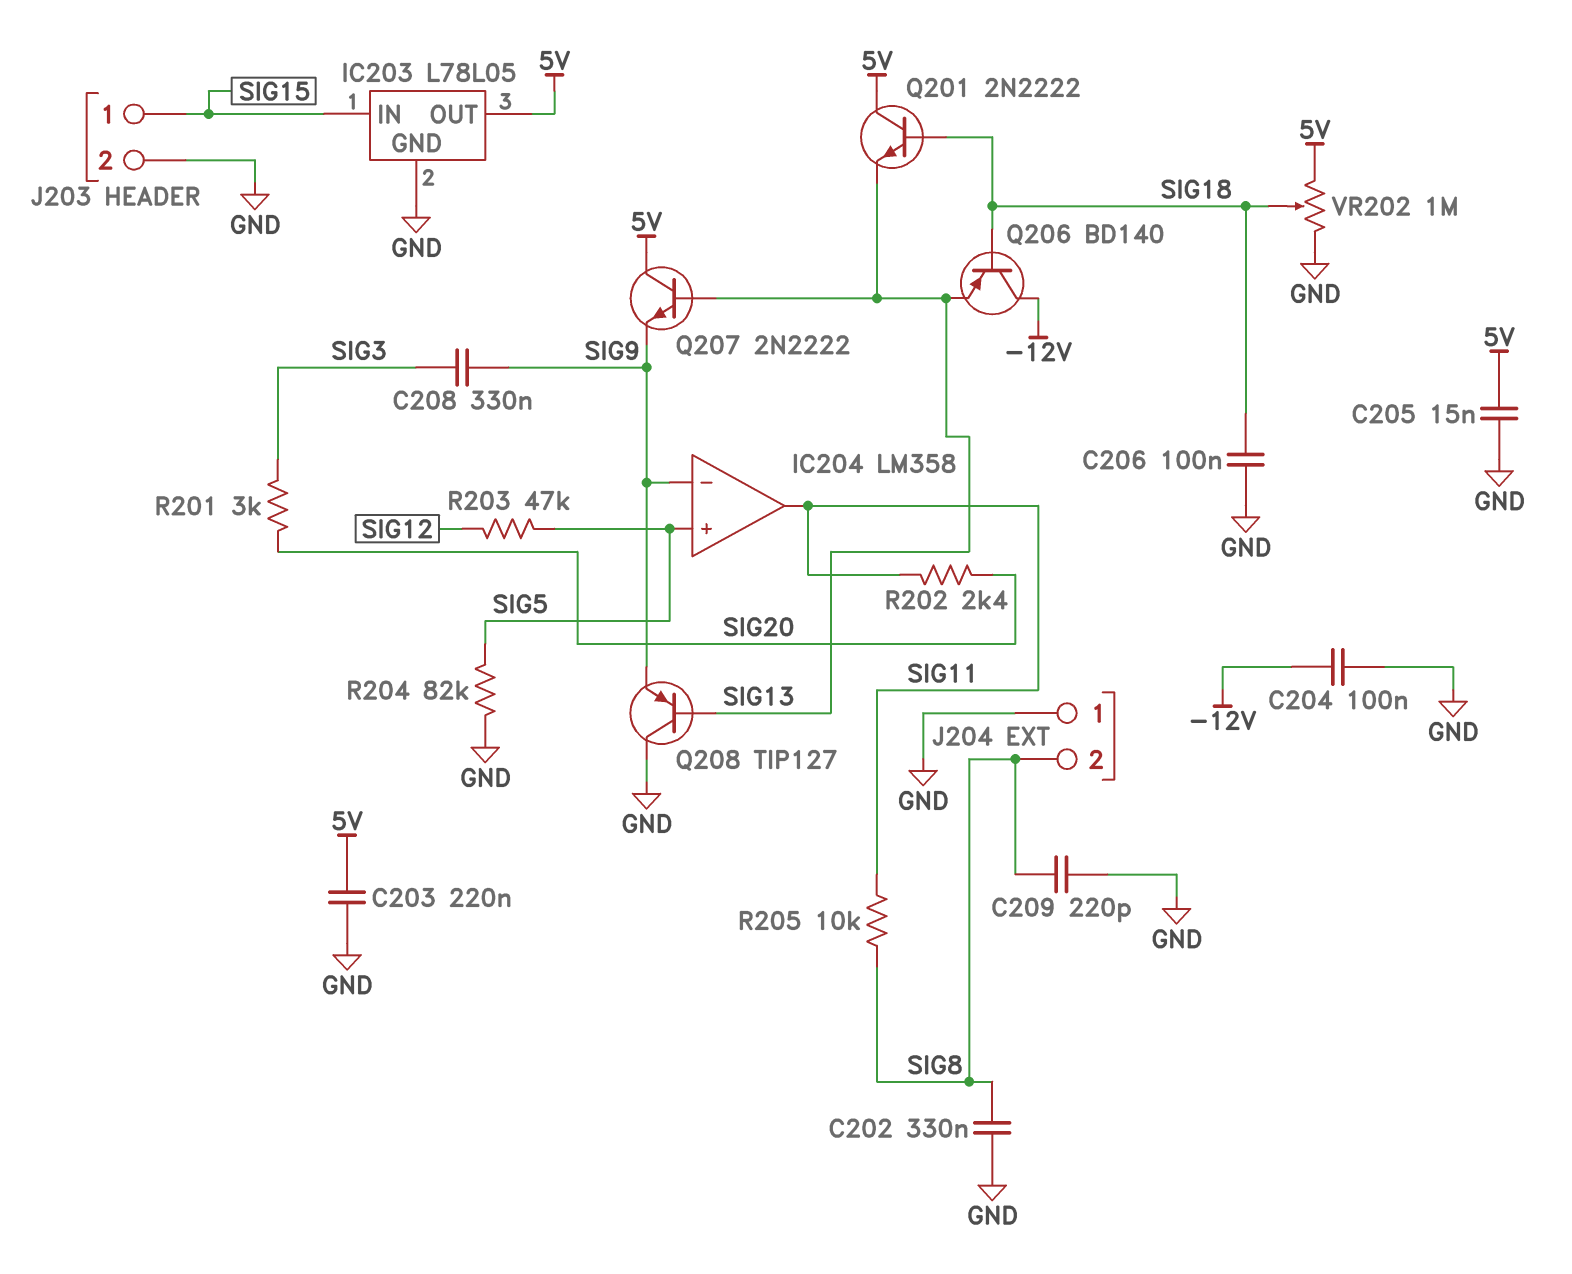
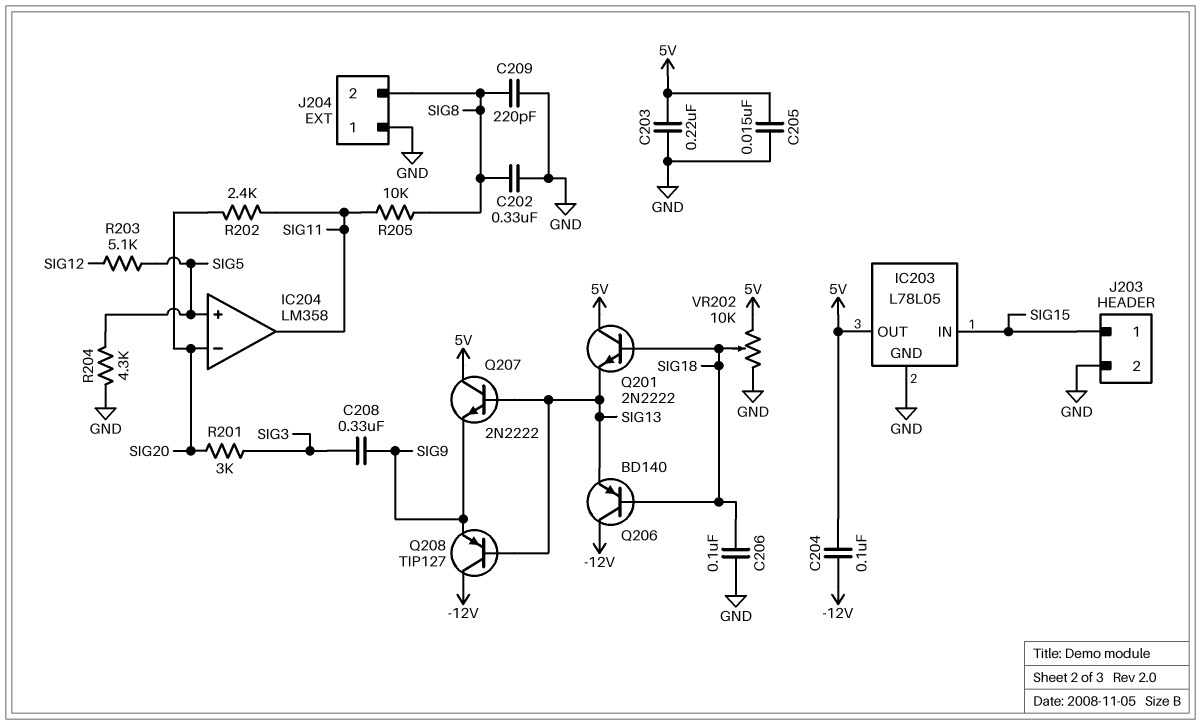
C204: 100nF (-12V, GND) -> 100nF (-12V, 5V)
IC204 pin in-: SIG9 -> SIG20
Q208: PNP TIP127 (B SIG13, C GND, E SIG9) -> PNP TIP127 (B SIG13, C -12V, E SIG9)
R203: 47k (SIG5, SIG12) -> 5.1k (SIG5, SIG12)
R204: 82k (GND, SIG5) -> 4.3k (GND, SIG5)
VR202: 1M (5V, GND, wiper SIG18) -> 10k (5V, GND, wiper SIG18)

